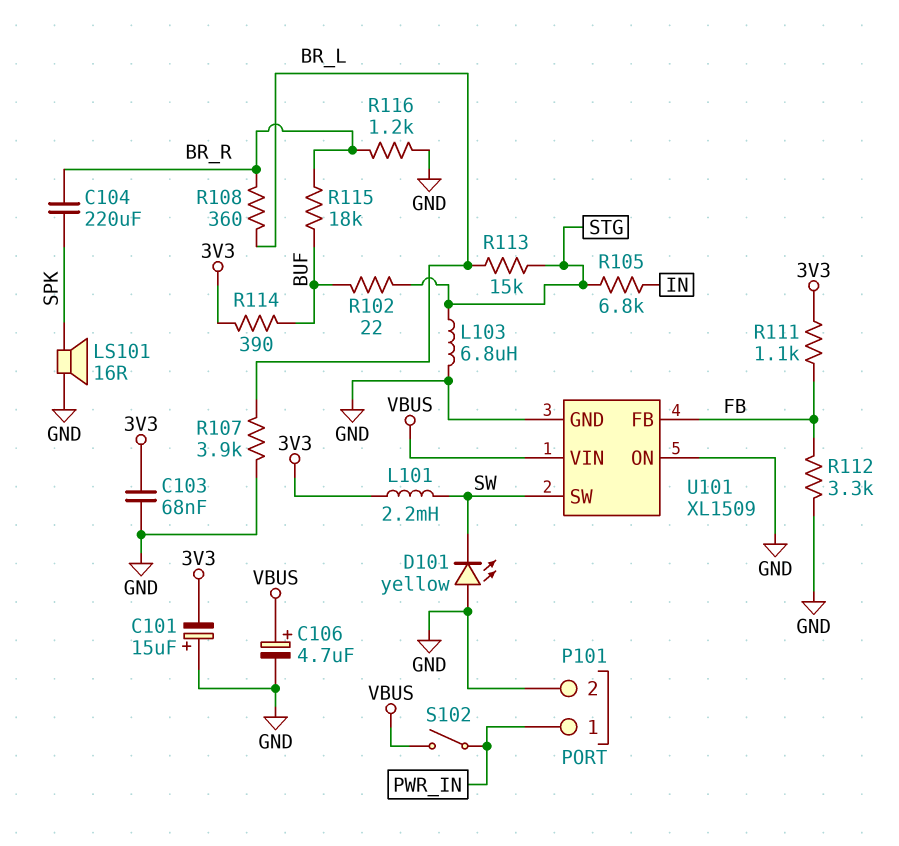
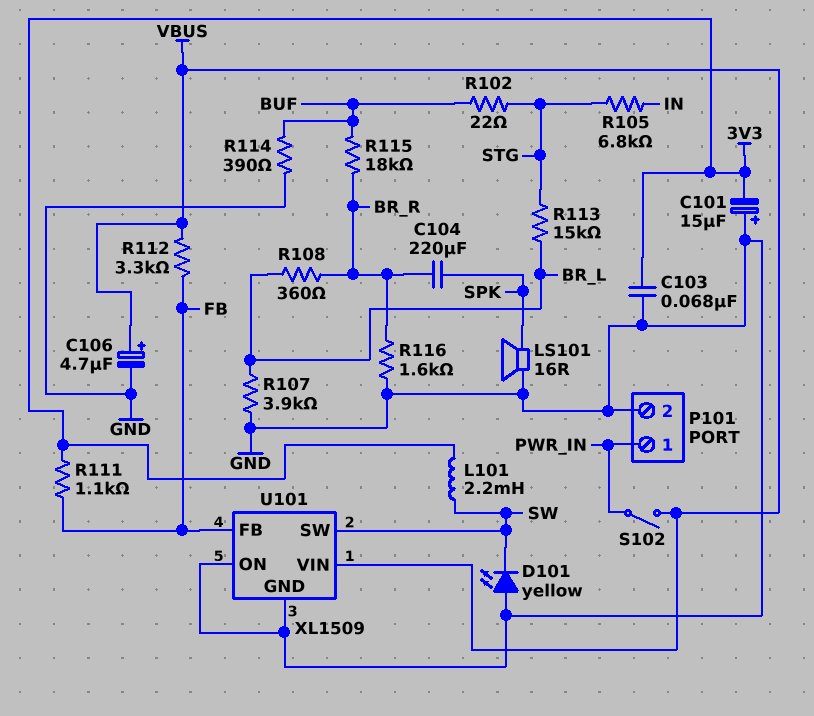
L103: 6.8uH (GND, STG) -> none
R112: 3.3k (FB, GND) -> 3.3k (FB, VBUS)
R114: 390 (3V3, BUF) -> 390 (BUF, GND)
R116: 1.2k (BR_R, GND) -> 1.6k (BR_R, GND)

